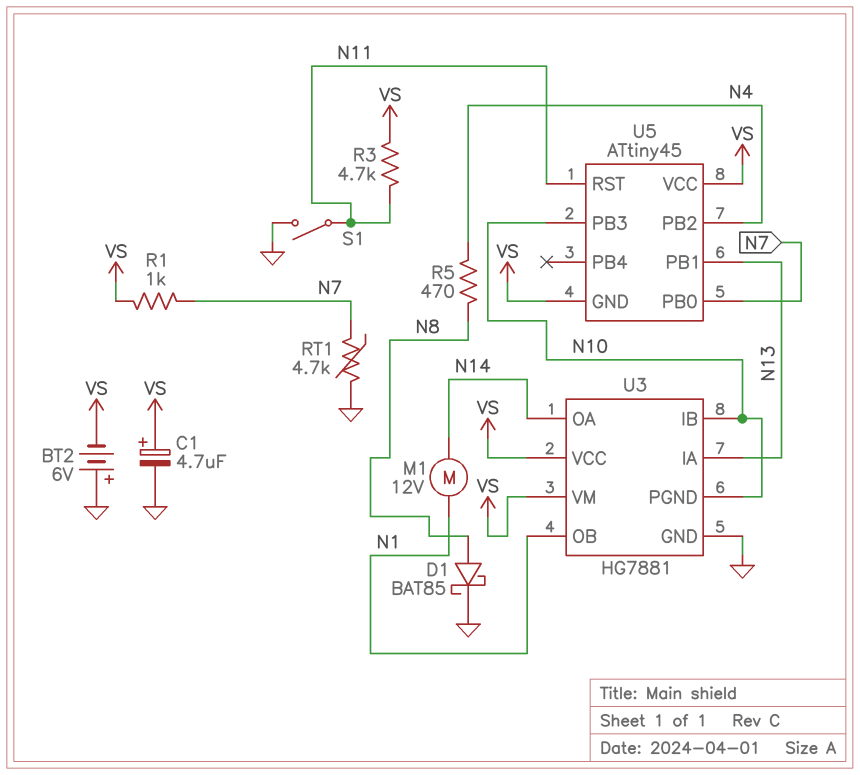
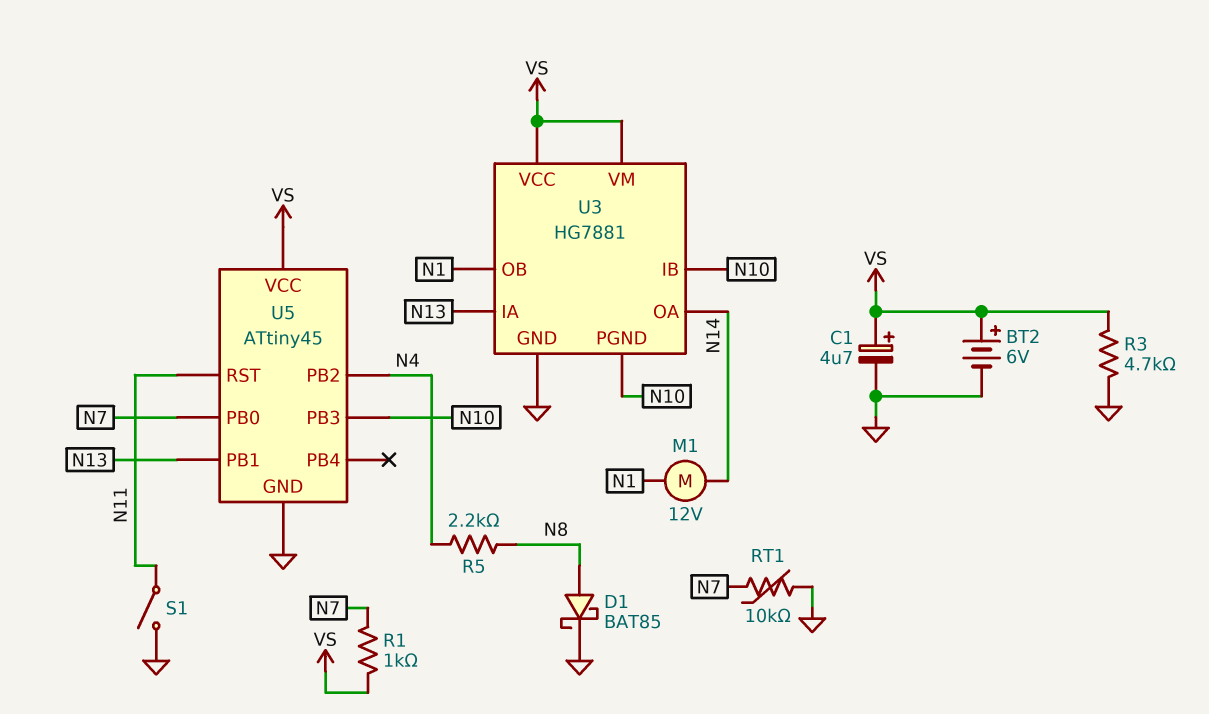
BT2: 6V (plus GND, minus VS) -> 6V (plus VS, minus GND)
R3: 4.7k (N11, VS) -> 4.7k (GND, VS)
R5: 470 (N4, N8) -> 2.2k (N4, N8)
RT1: 4.7k (GND, N7) -> 10k (GND, N7)
U5 pin GND: VS -> GND

